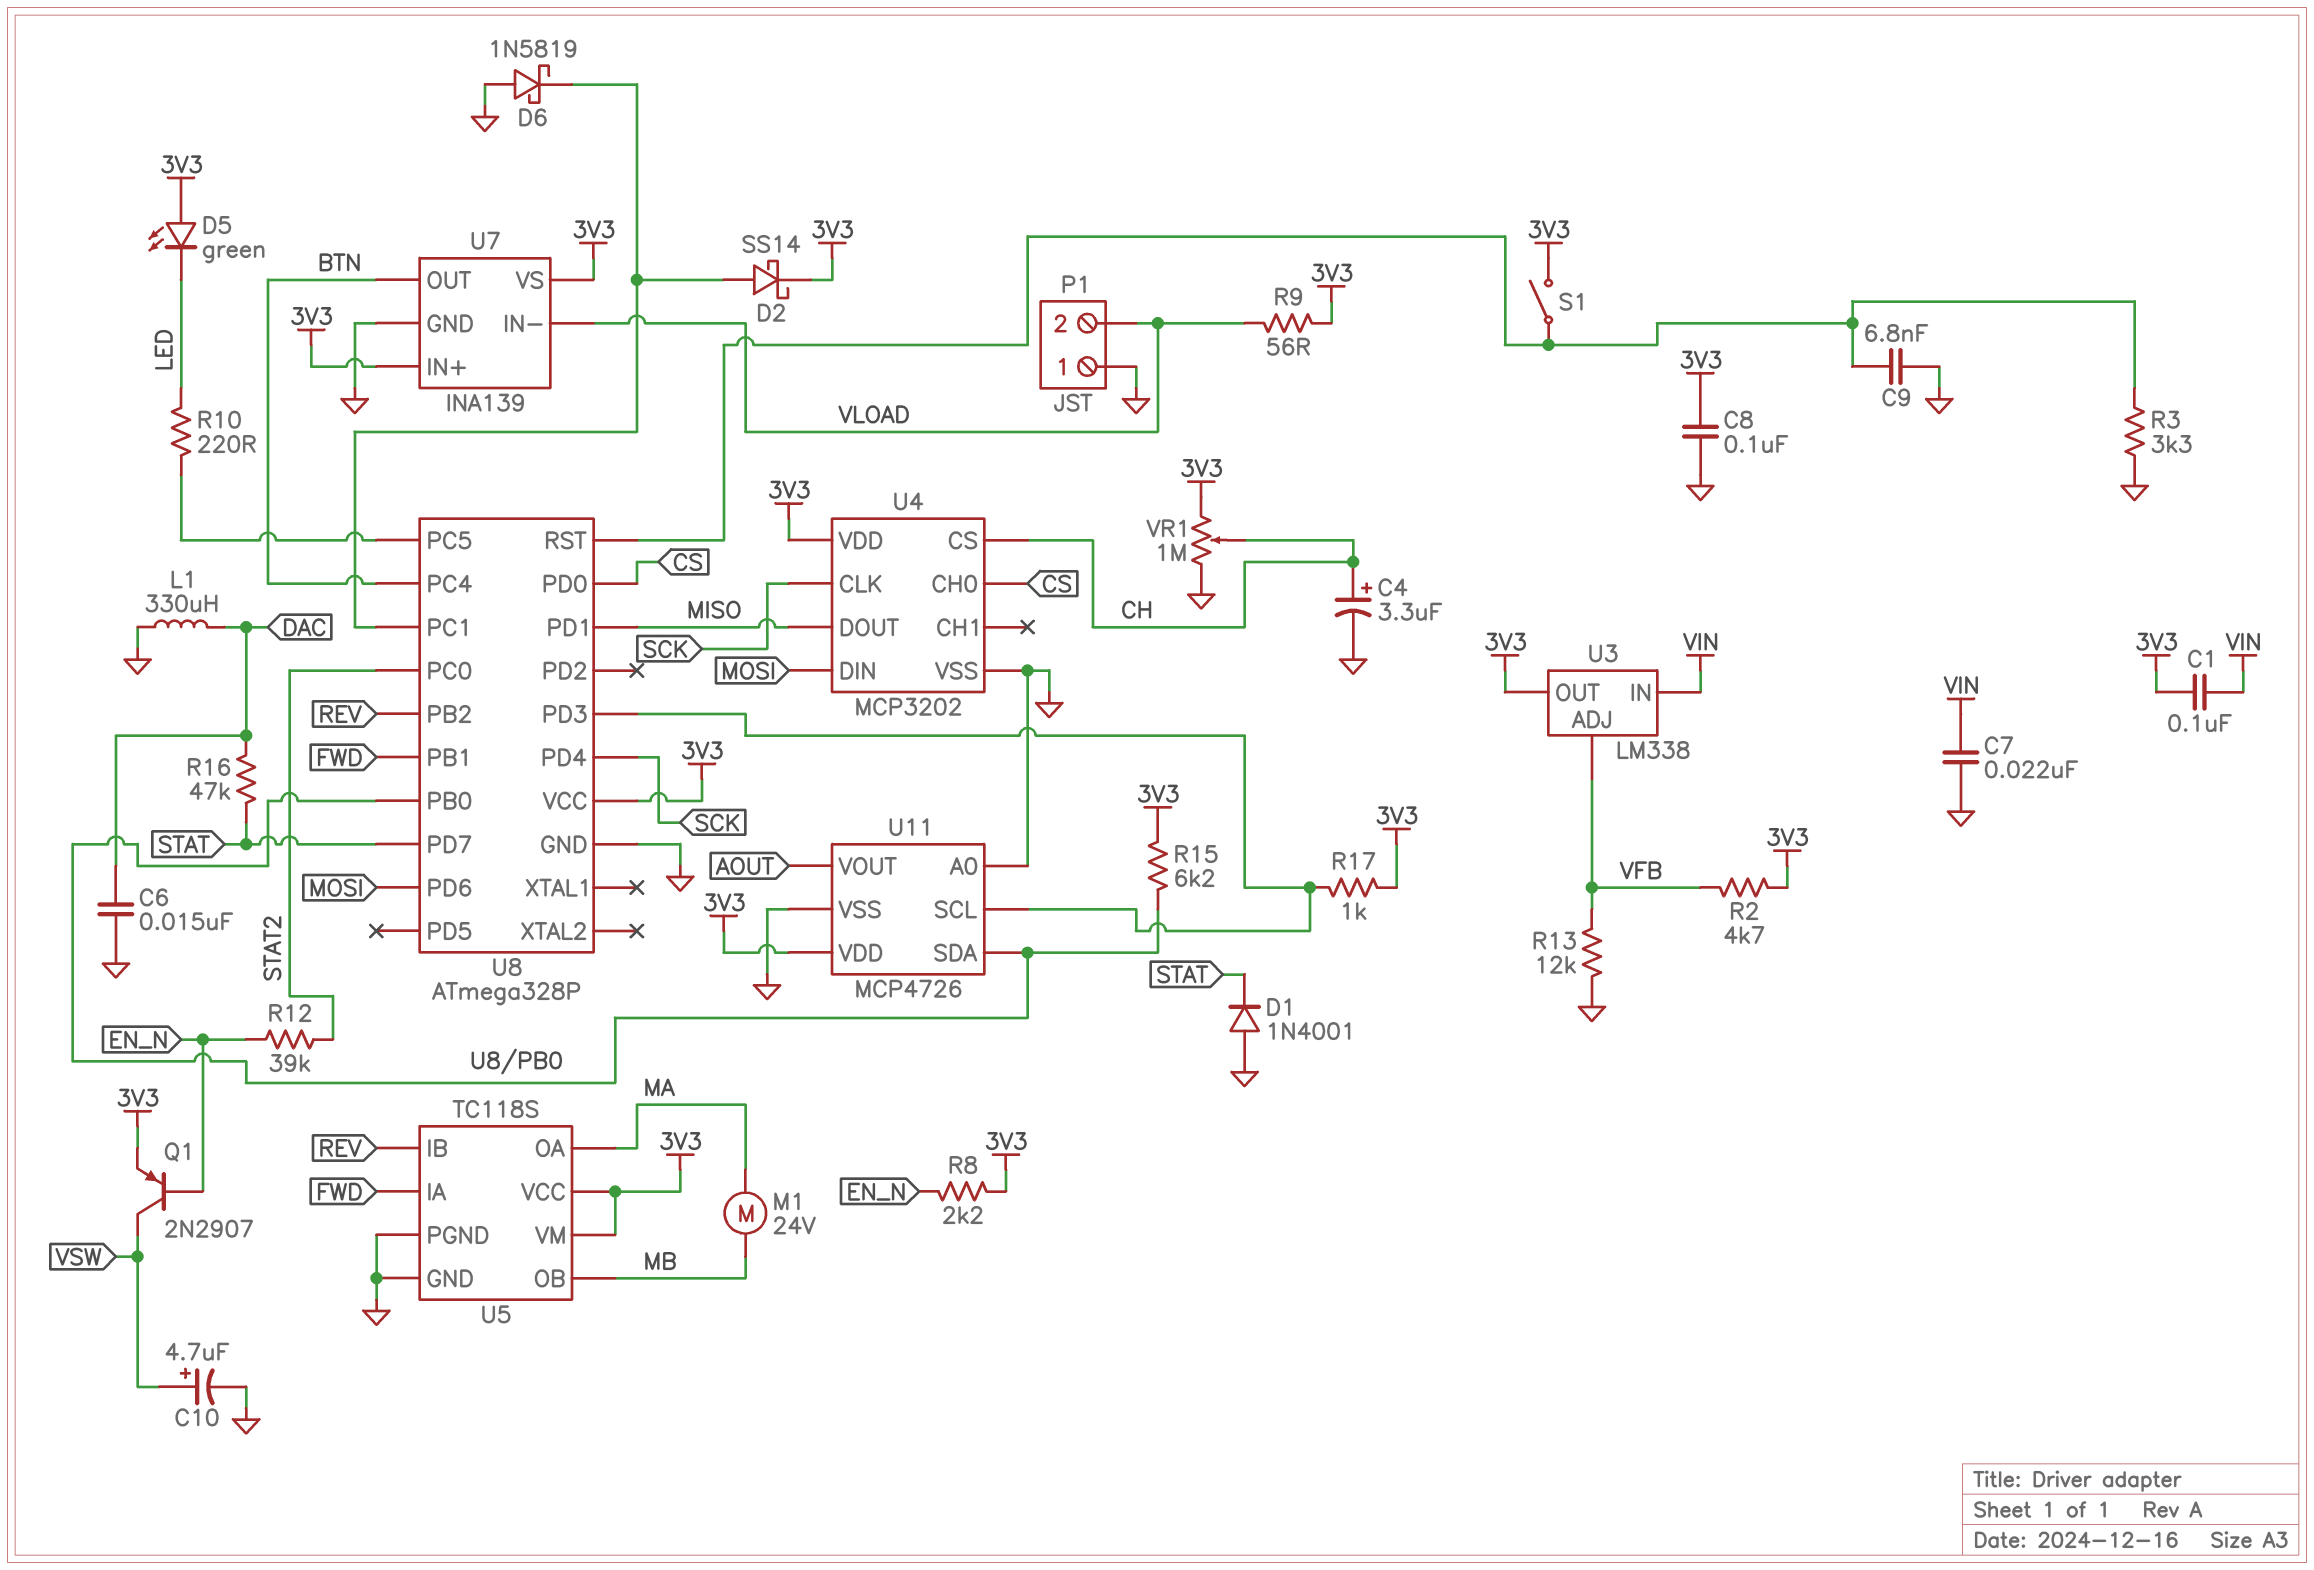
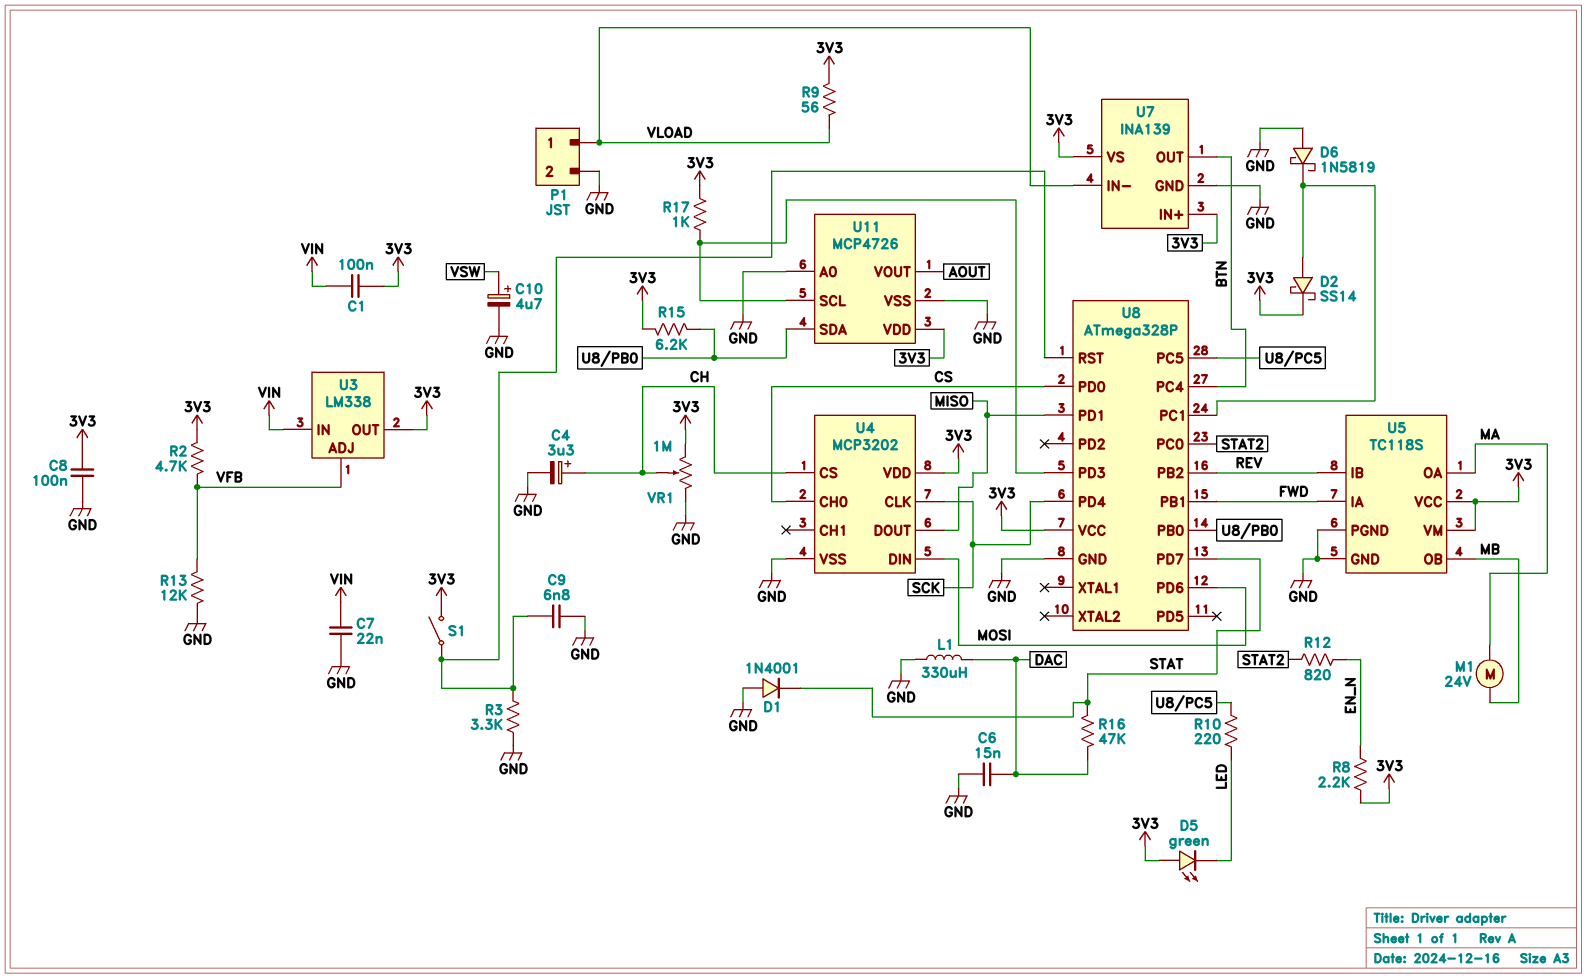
P1 pin 1: GND -> VLOAD
P1 pin 2: VLOAD -> GND
Q1: PNP 2N2907 (B EN_N, C VSW, E 3V3) -> none
R12: 39k (EN_N, STAT2) -> 820 (EN_N, STAT2)

